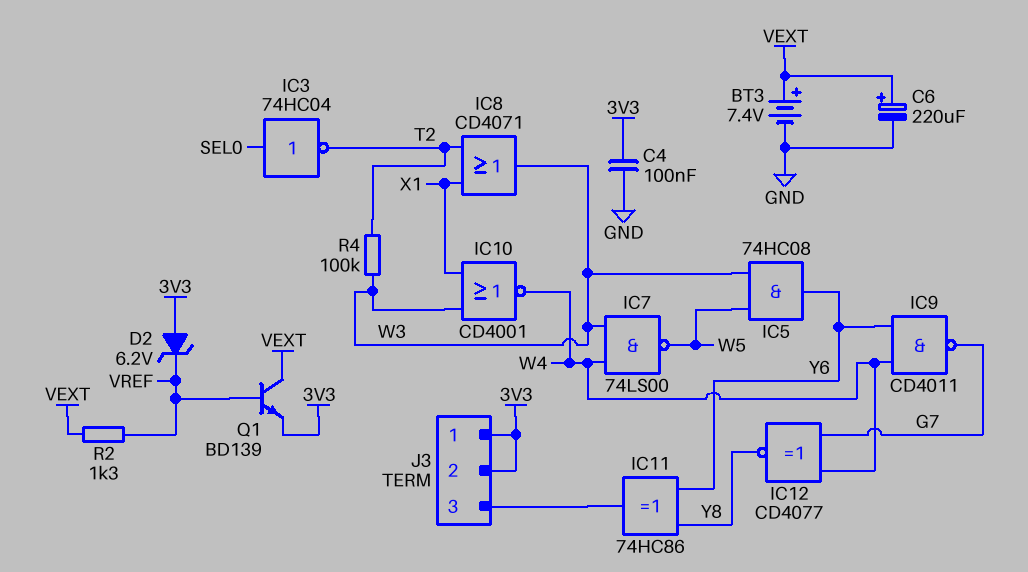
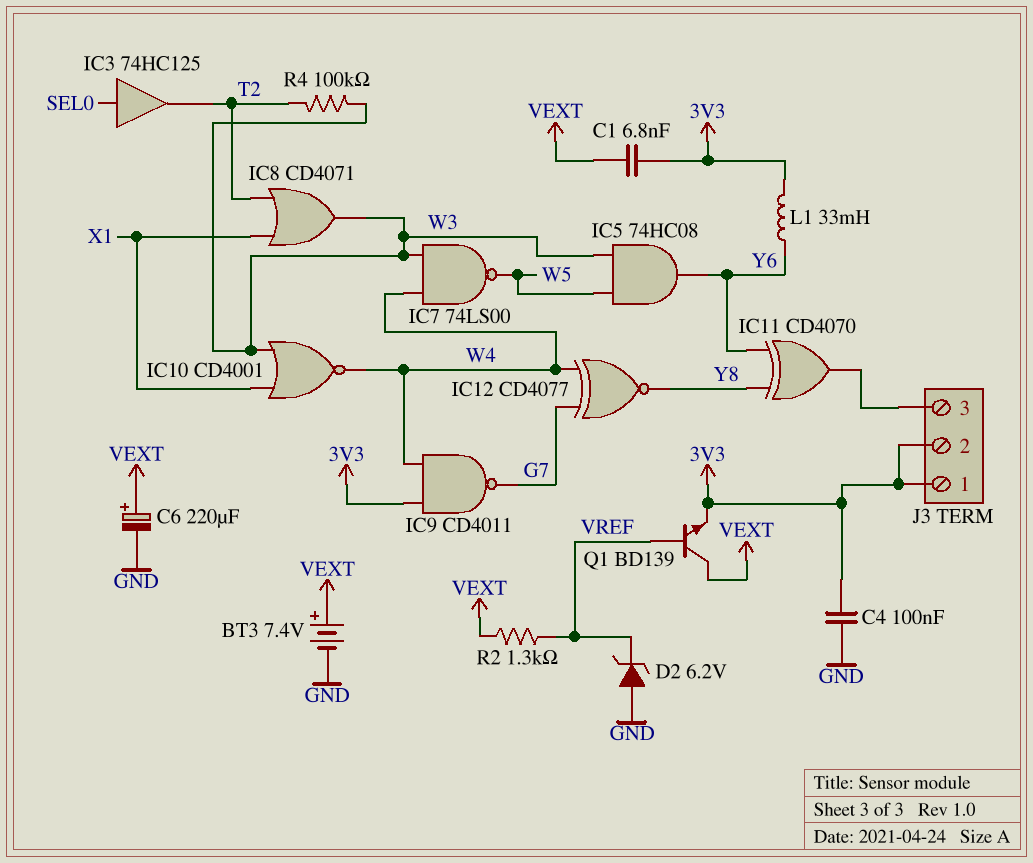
C1: none -> 6.8nF (3V3, VEXT)
D2: zener 6.2V (A 3V3, K VREF) -> zener 6.2V (A GND, K VREF)
IC3: NOT 74HC04 (in SEL0, out T2) -> buffer 74HC125 (in SEL0, out T2)
IC9: NAND CD4011 (in W4, in Y6, out G7) -> NAND CD4011 (in 3V3, in W4, out G7)
IC11: XOR 74HC86 (in Y6, in Y8, out J3/3) -> XOR CD4070 (in Y6, in Y8, out J3/3)
L1: none -> 33mH (3V3, Y6)

